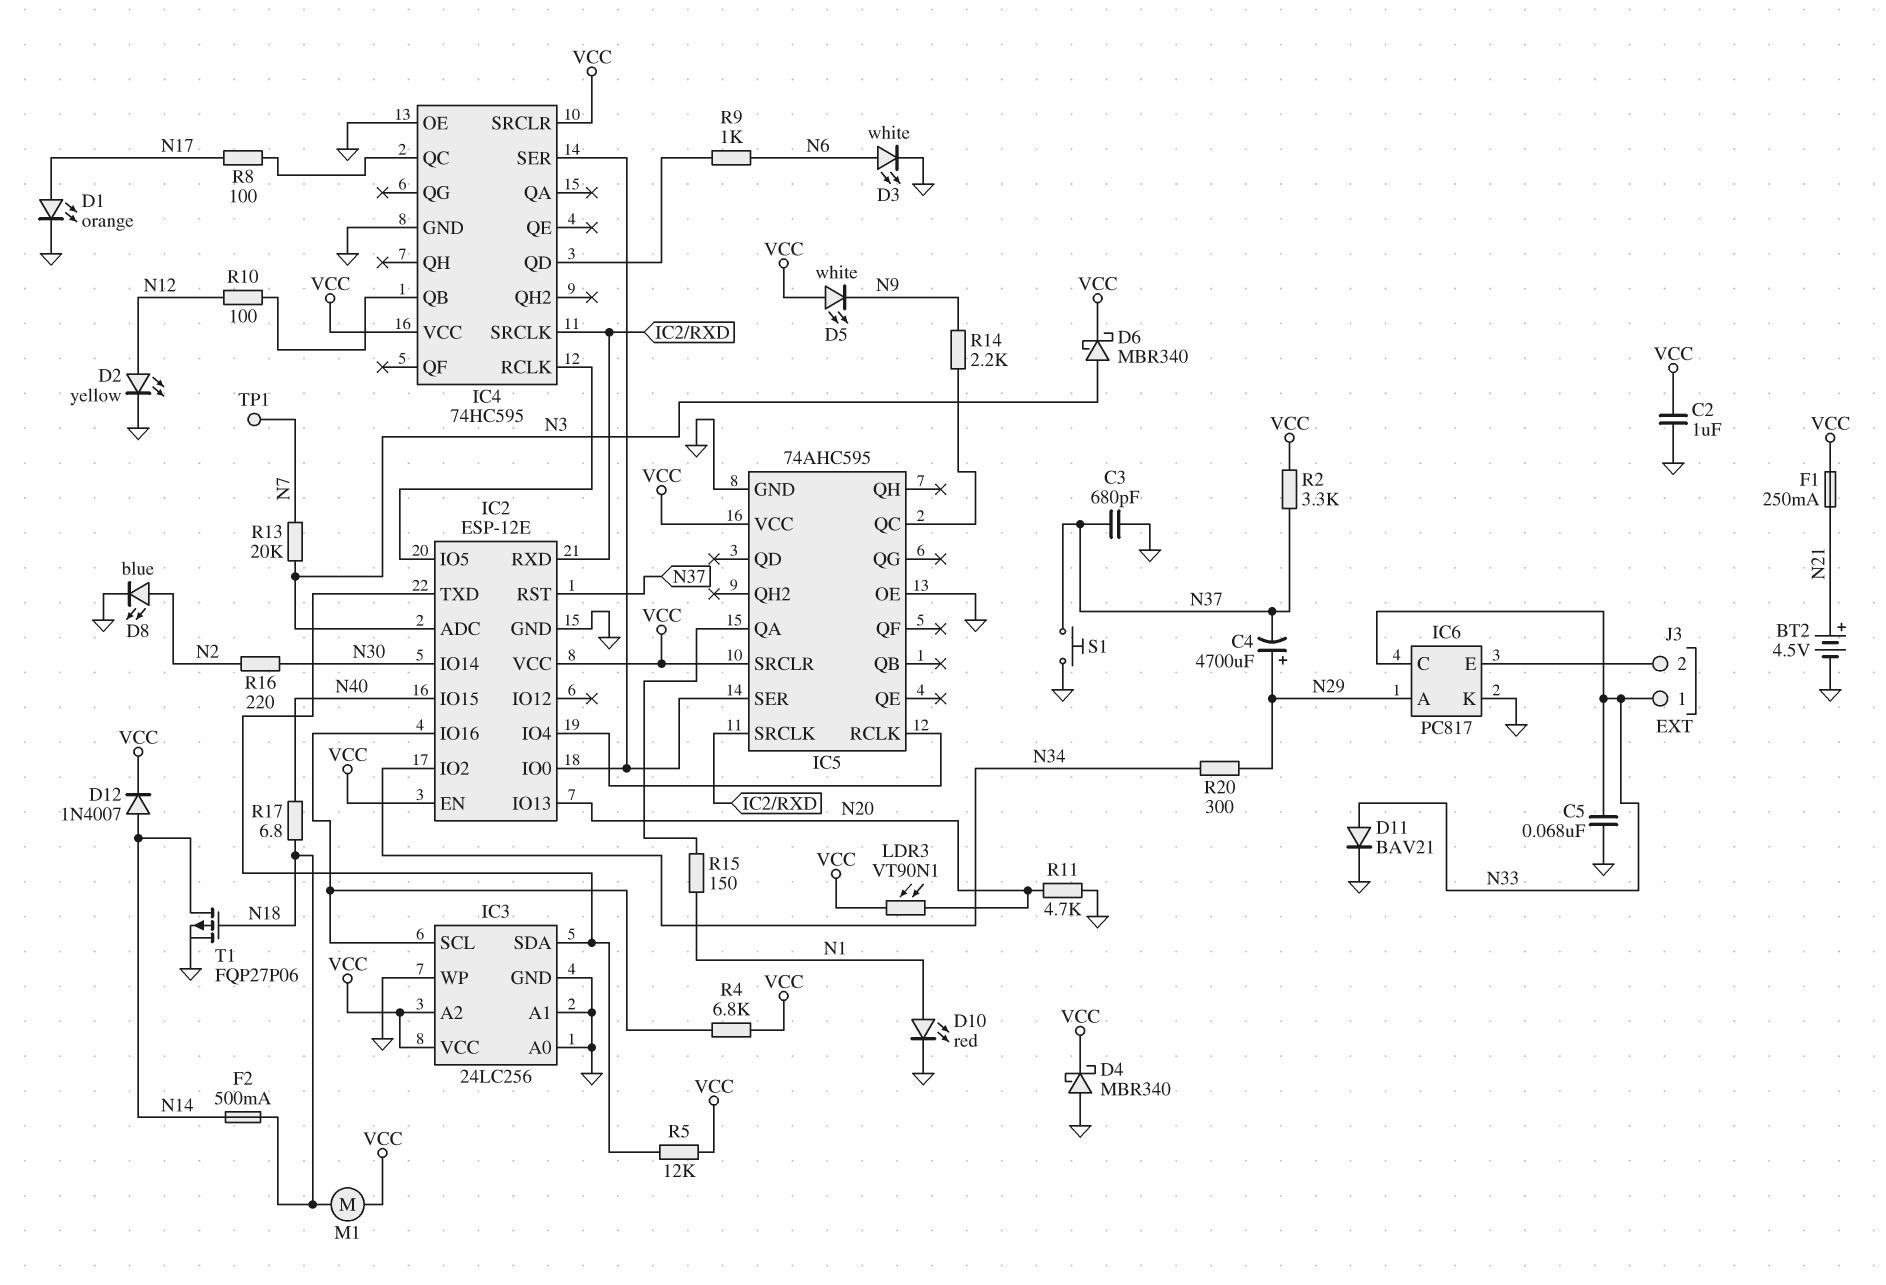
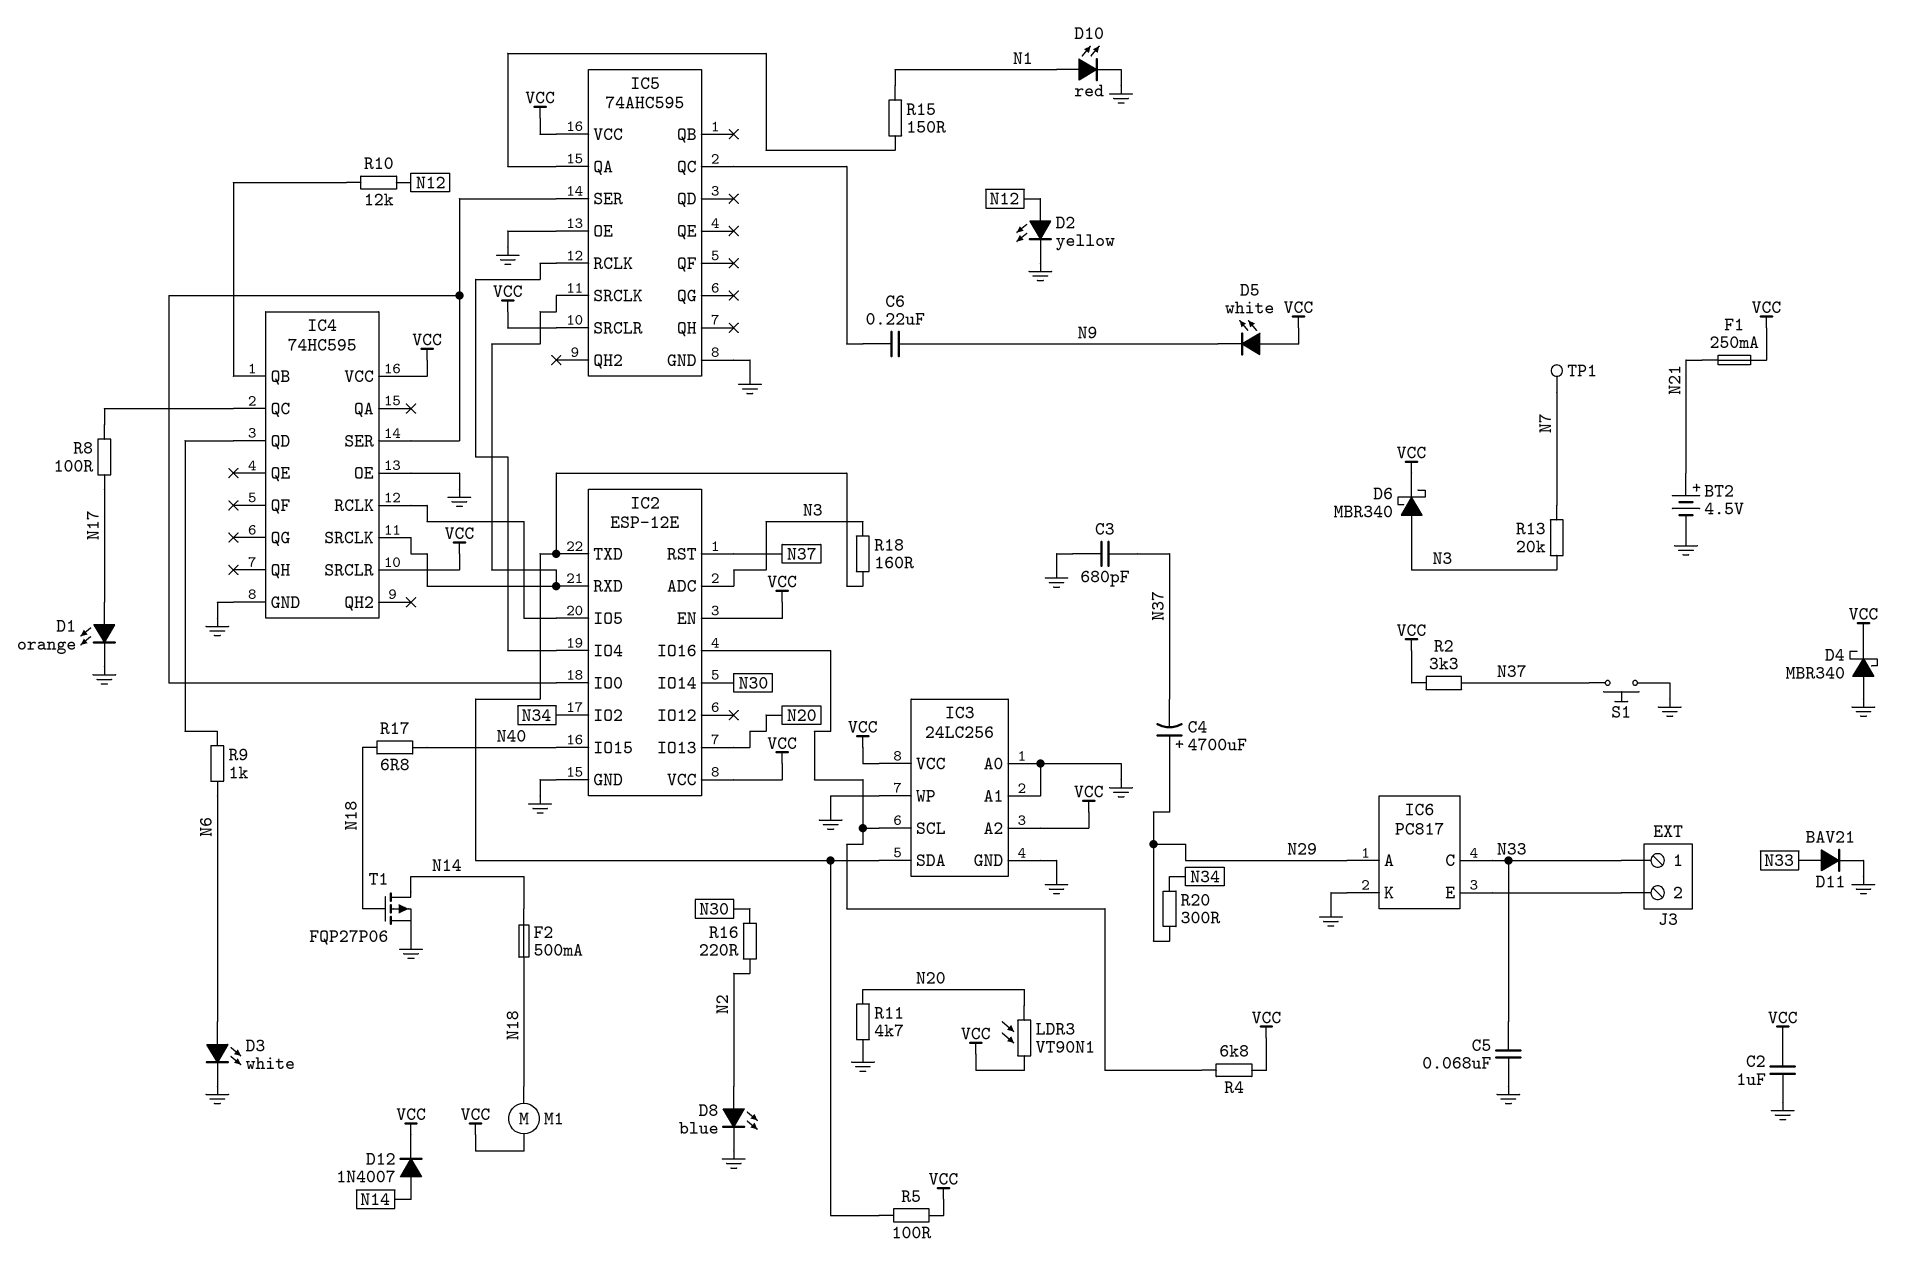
C6: none -> 220nF (IC5/QC, N9)
R5: 12k (IC2/TXD, VCC) -> 100 (IC2/TXD, VCC)
R10: 100 (IC4/QB, N12) -> 12k (IC4/QB, N12)
R14: 2.2k (IC5/QC, N9) -> none
R18: none -> 160 (IC2/TXD, N3)

